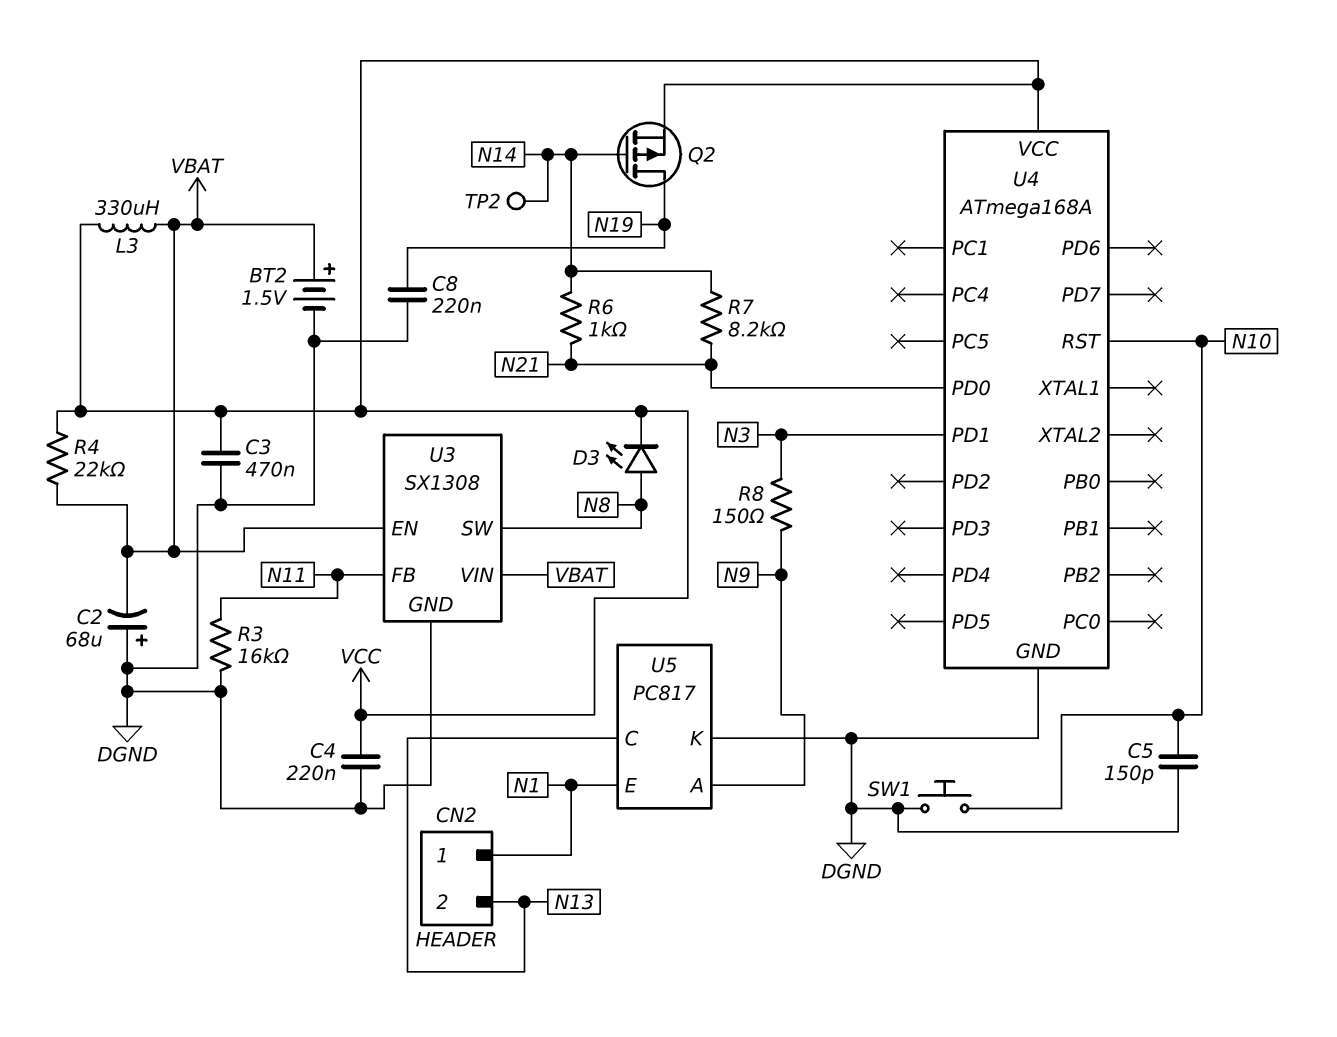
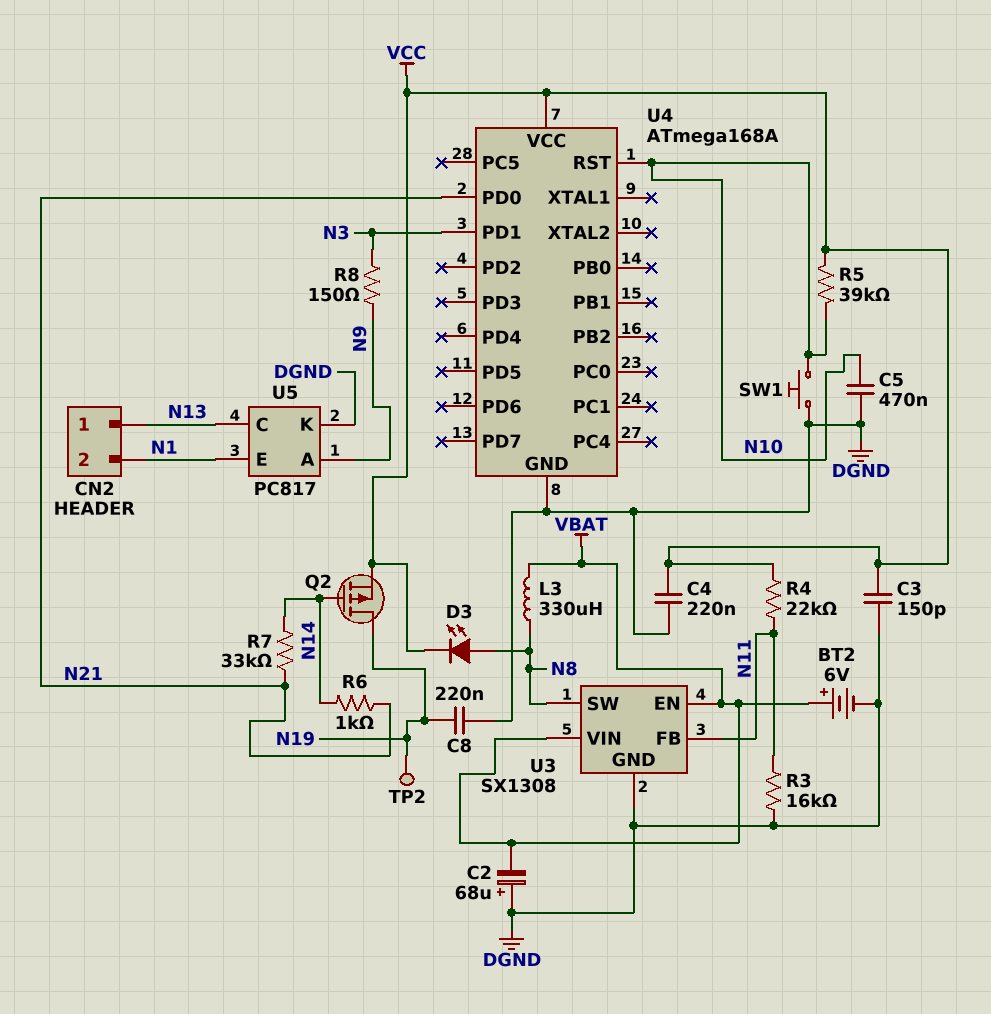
BT2: 1.5V (plus VBAT, minus DGND) -> 6V (plus VBAT, minus DGND)
C3: 470nF (DGND, VCC) -> 150pF (DGND, VCC)
C5: 150pF (DGND, N10) -> 470nF (DGND, N10)
CN2 pin 1: N1 -> N13
CN2 pin 2: N13 -> N1
L3: 330uH (VBAT, VCC) -> 330uH (N8, VBAT)
R4: 22k (VBAT, VCC) -> 22k (N11, VCC)
R5: none -> 39k (N10, VCC)
R7: 8.2k (N14, N21) -> 33k (N14, N21)
TP2: test point (N14) -> test point (N19)

